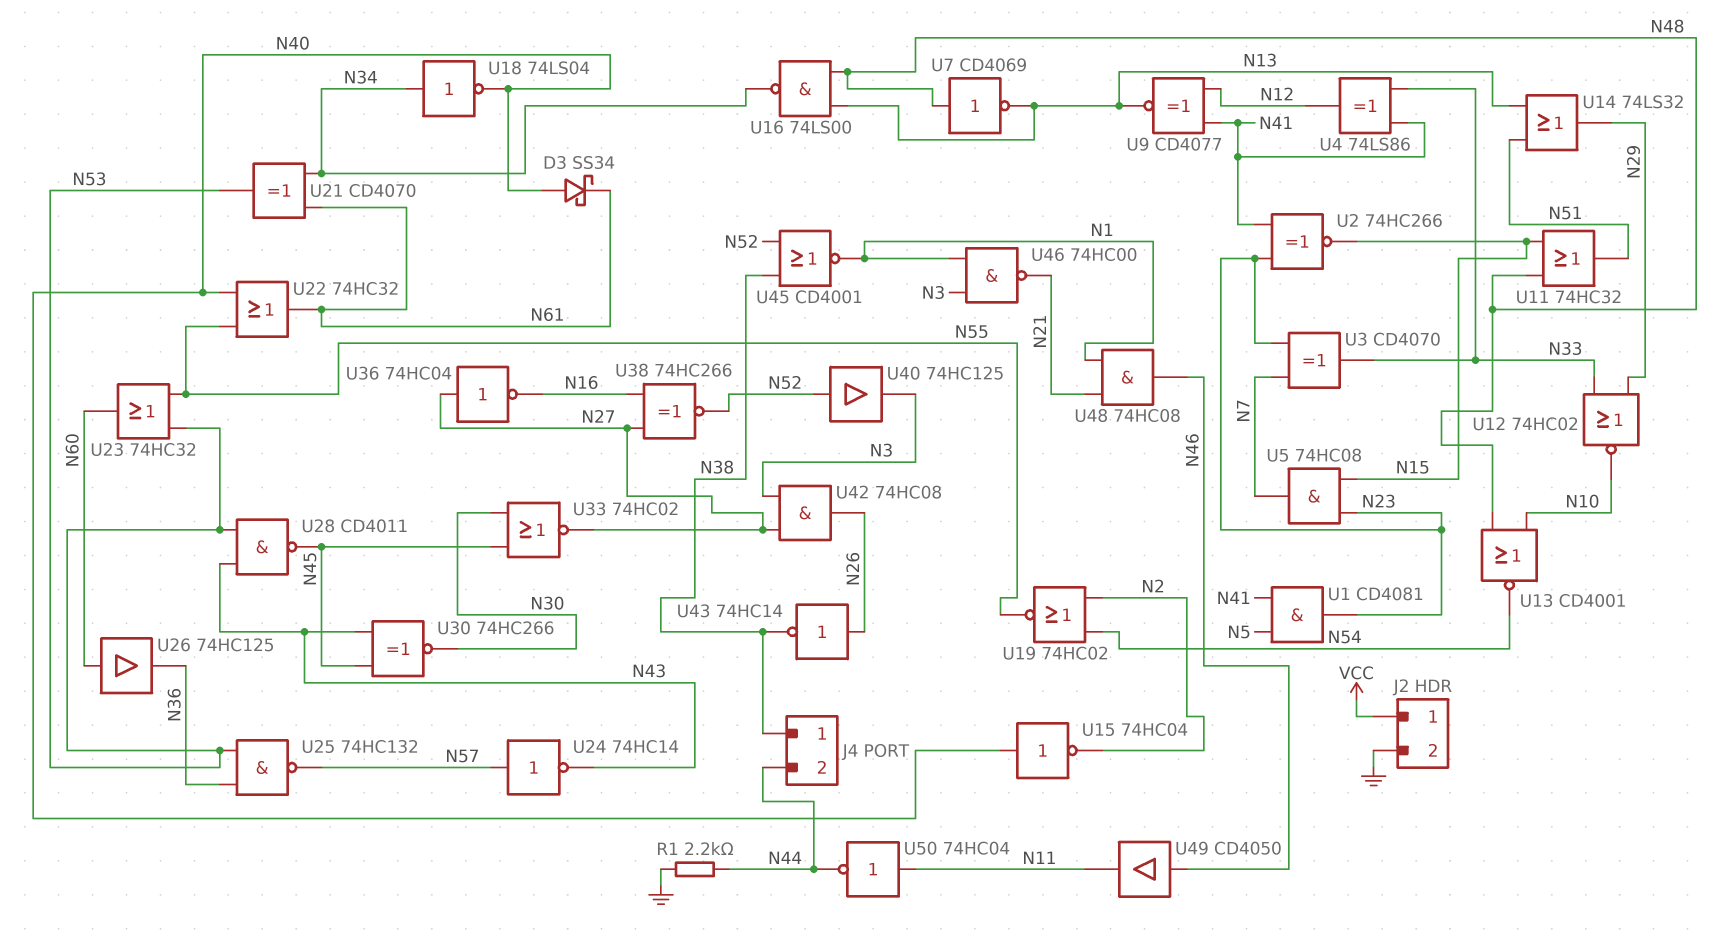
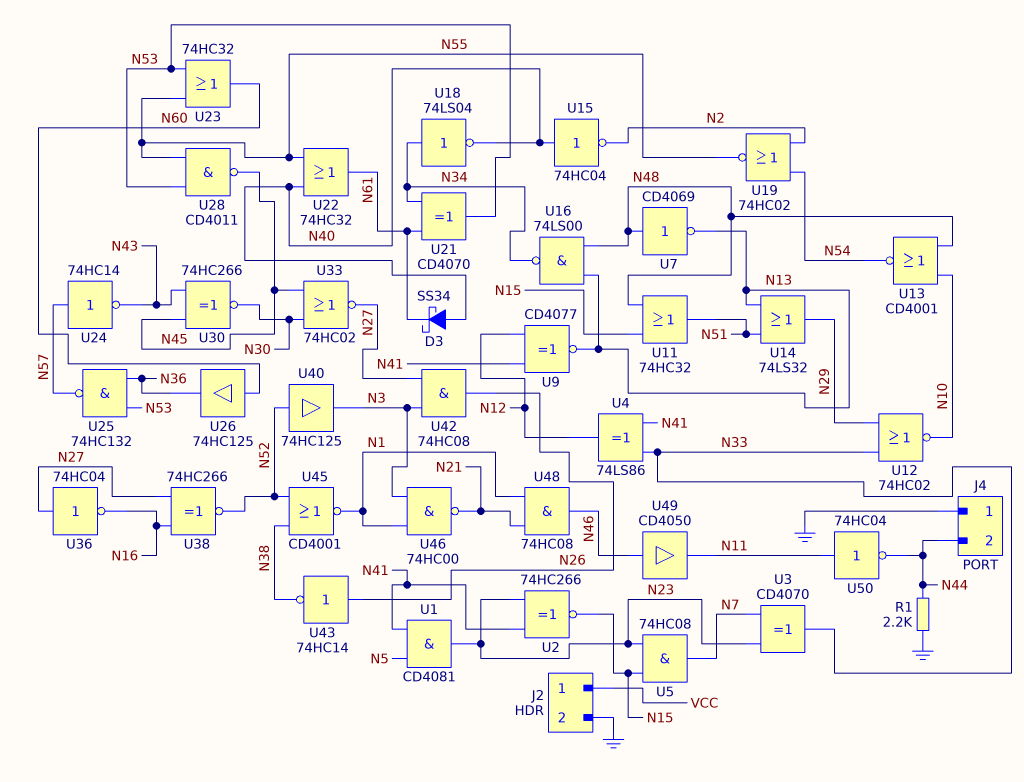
J4 pin 1: N38 -> GND
U28: NAND CD4011 (in N43, in N53, out N45) -> NAND CD4011 (in N53, in N55, out N45)

